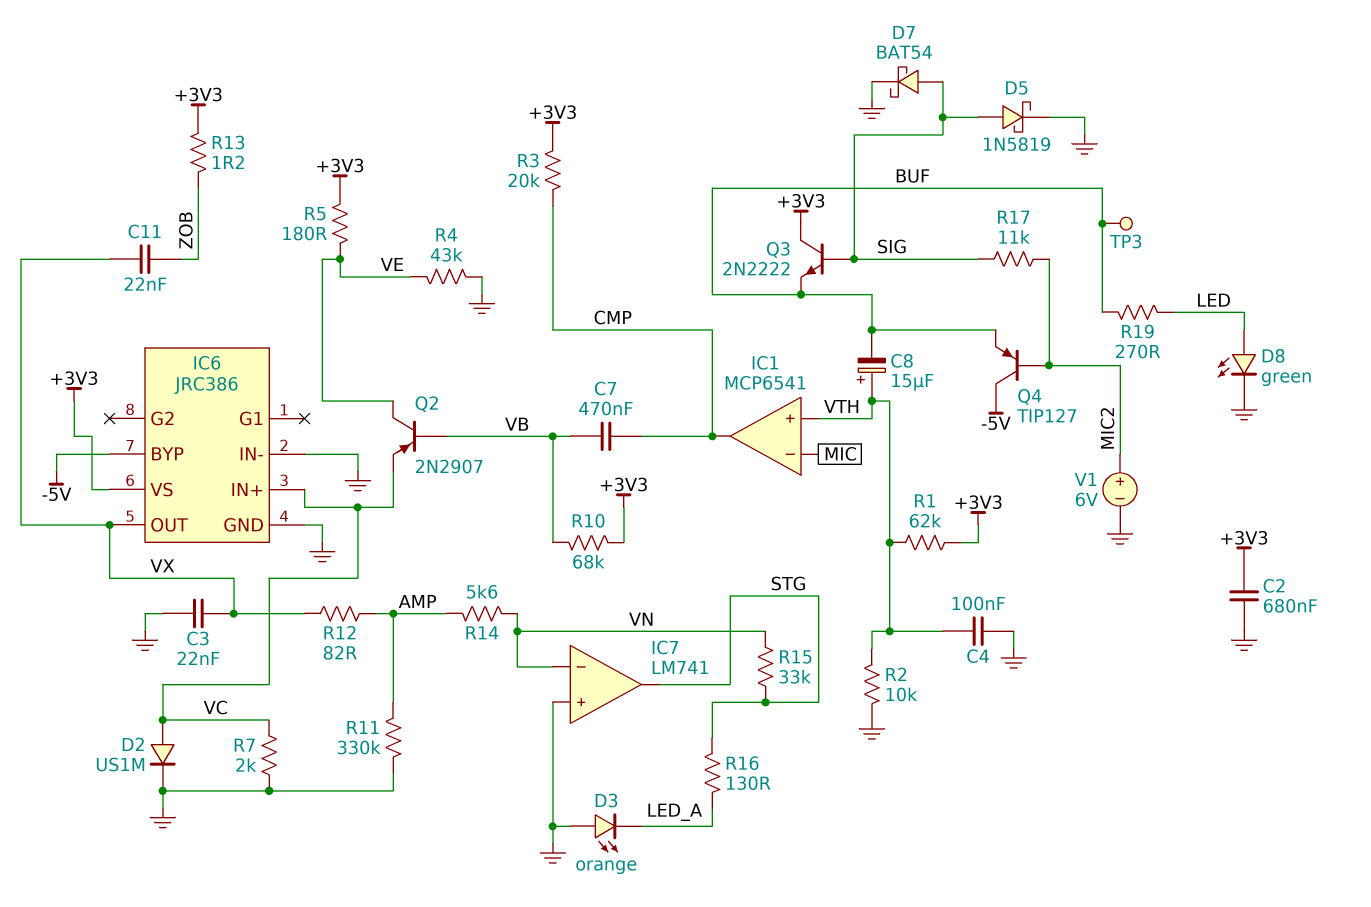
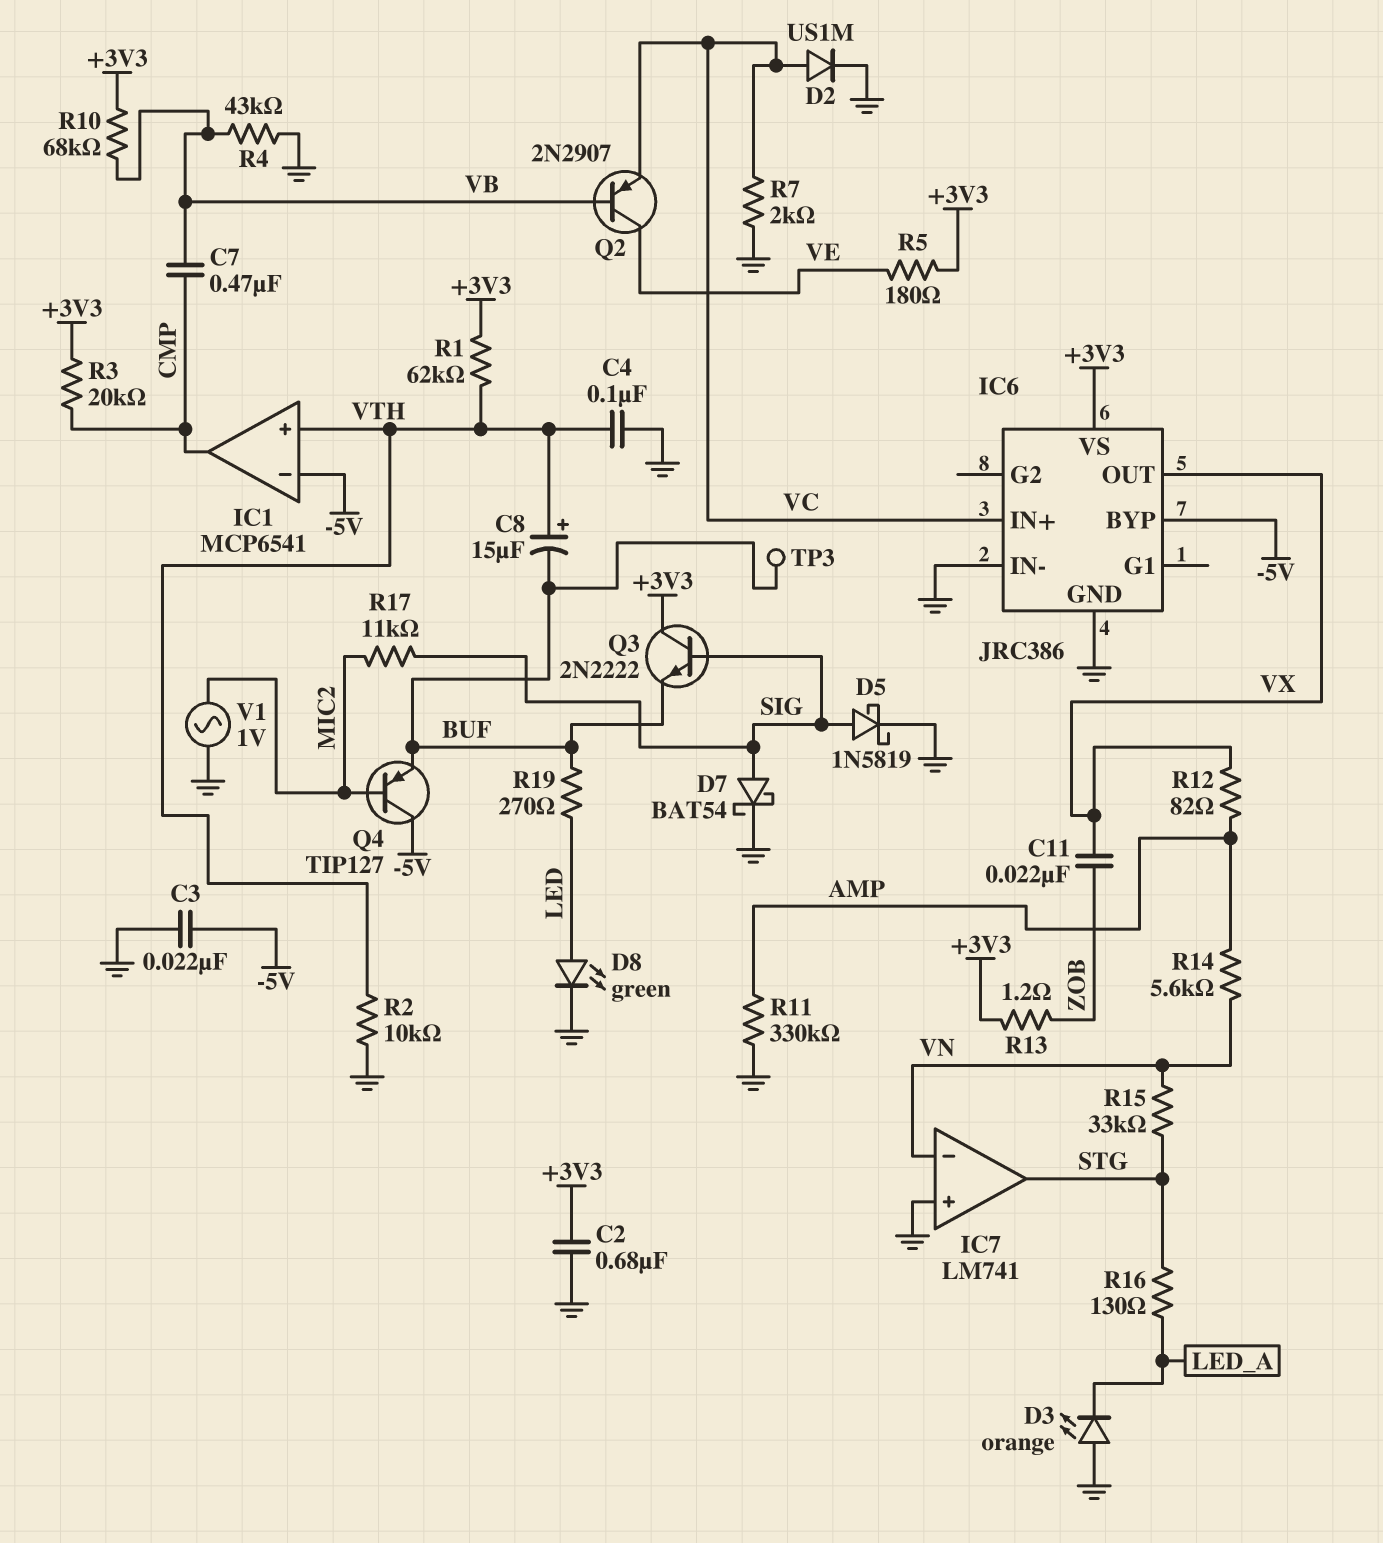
C3: 22nF (GND, VX) -> 22nF (-5V, GND)
IC1 pin in-: MIC -> -5V
R4: 43k (GND, VE) -> 43k (GND, VB)
V1: 6V (plus MIC2, minus GND) -> AC 1V (GND, MIC2)

